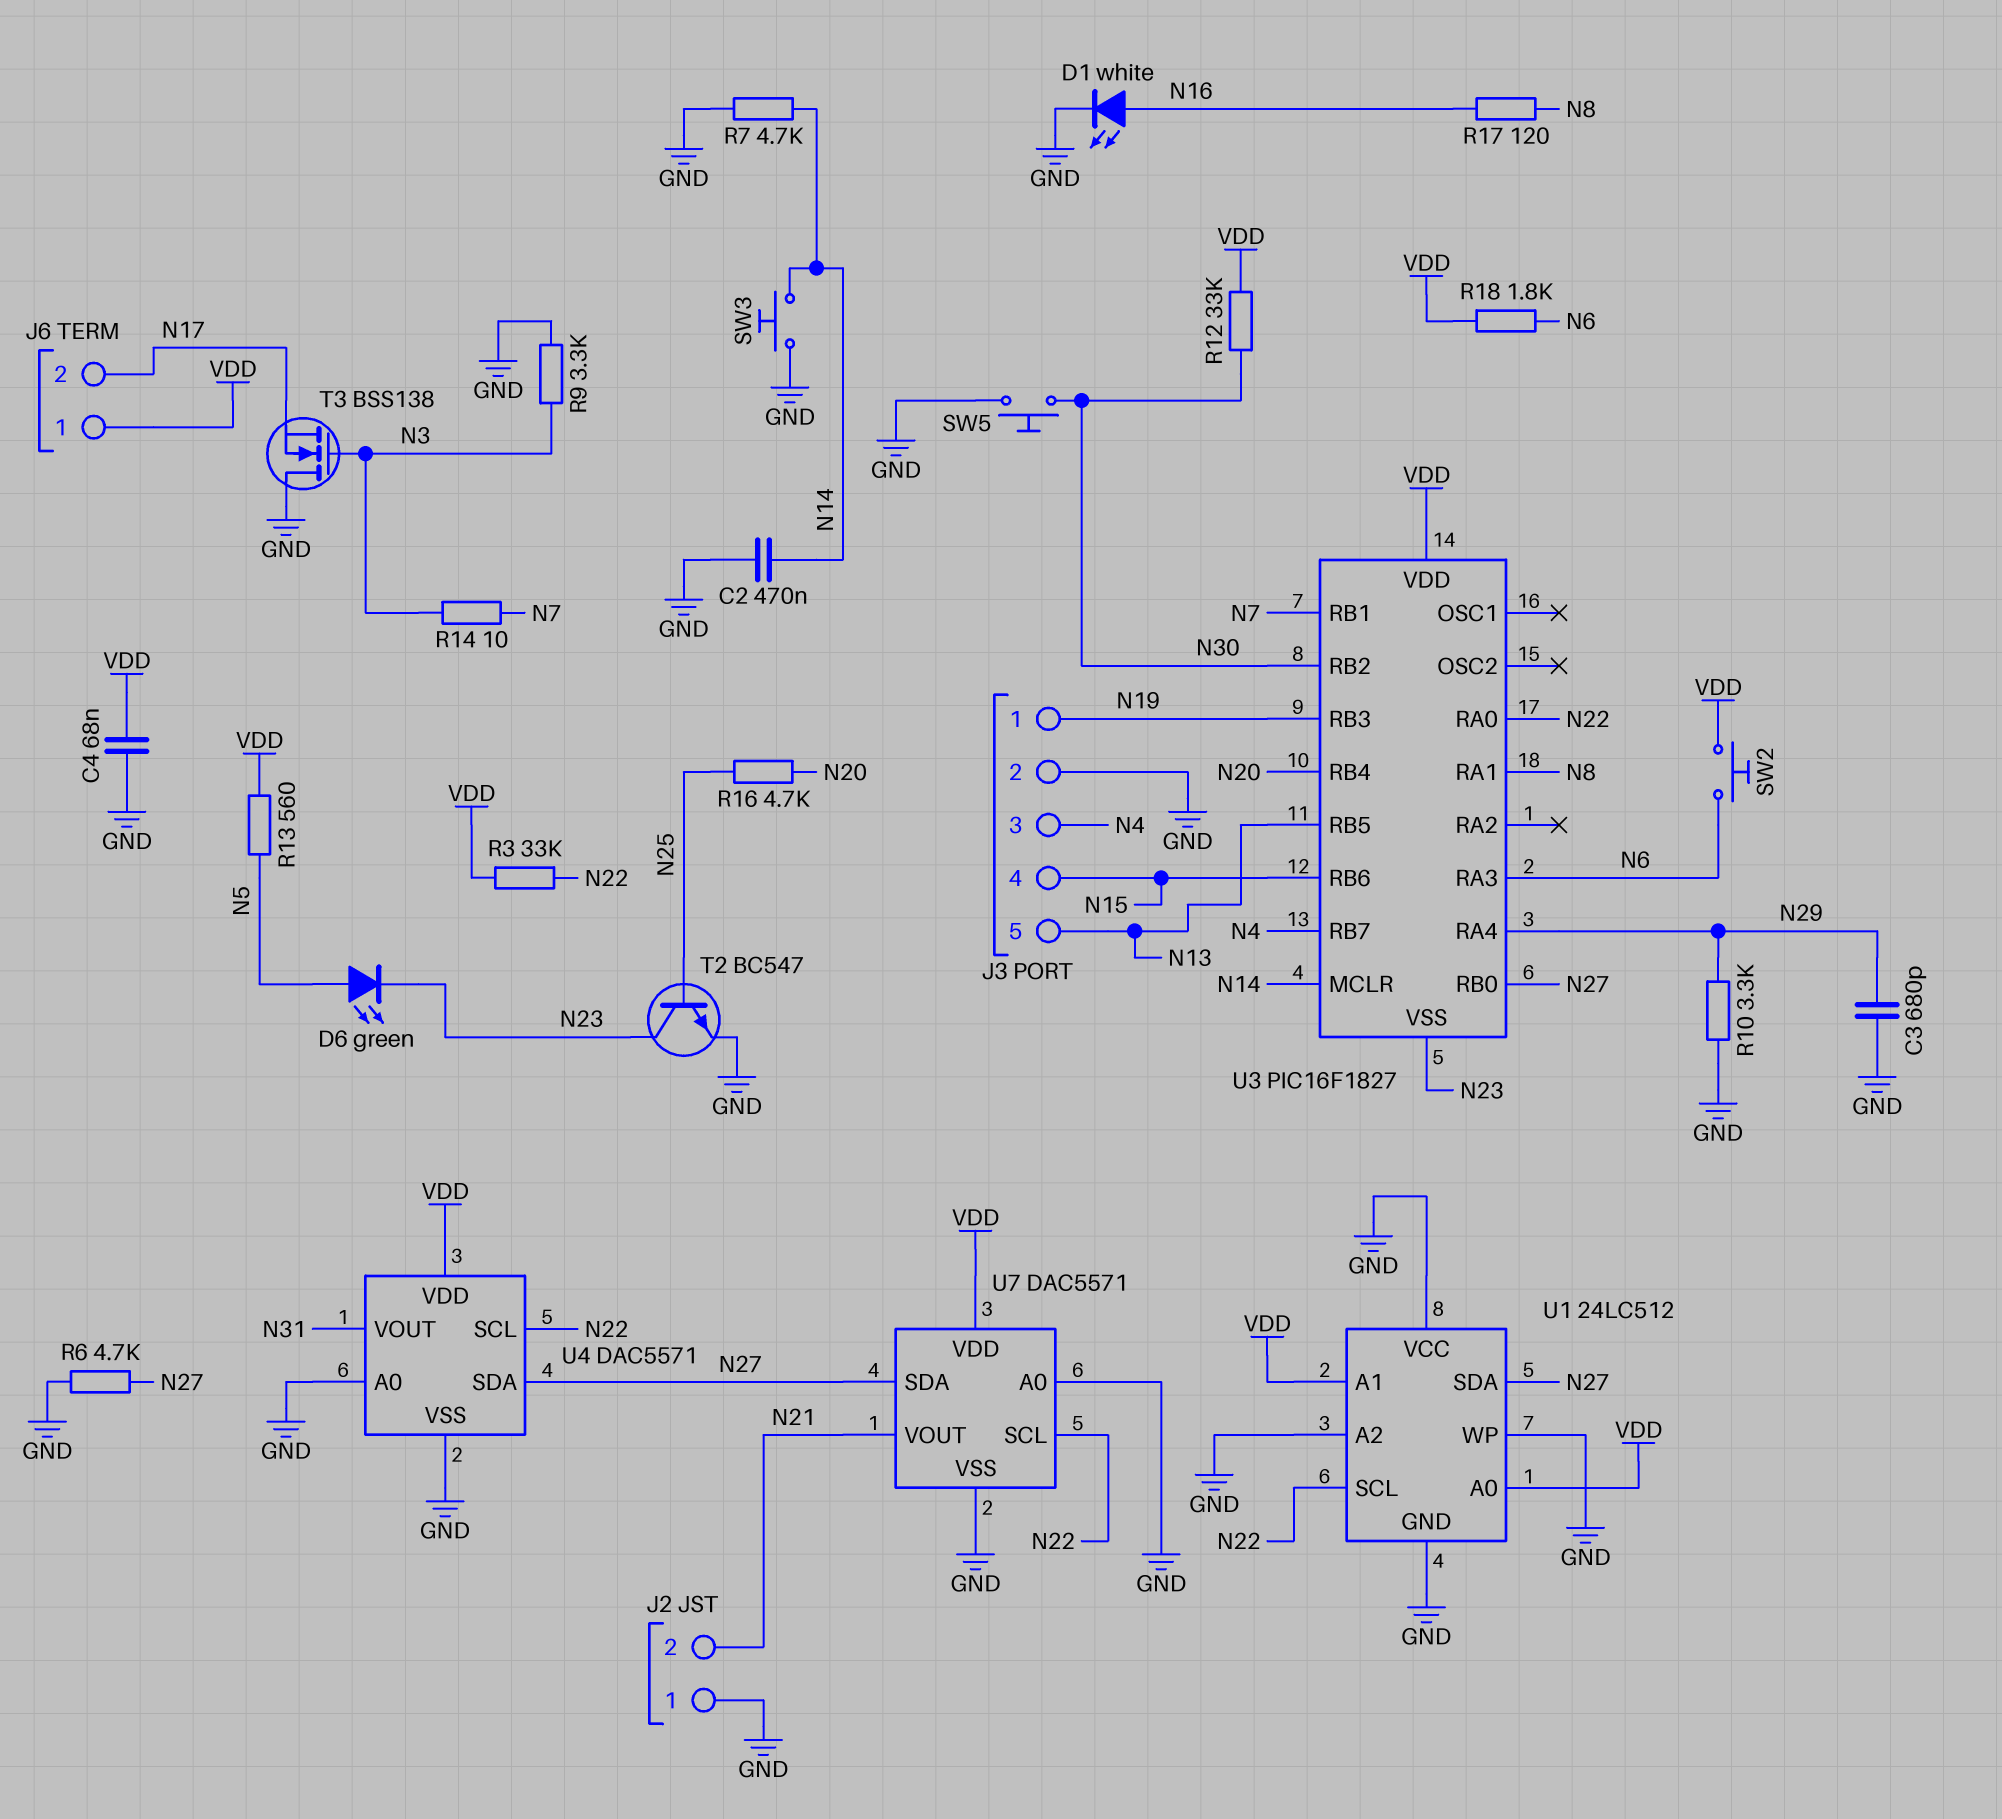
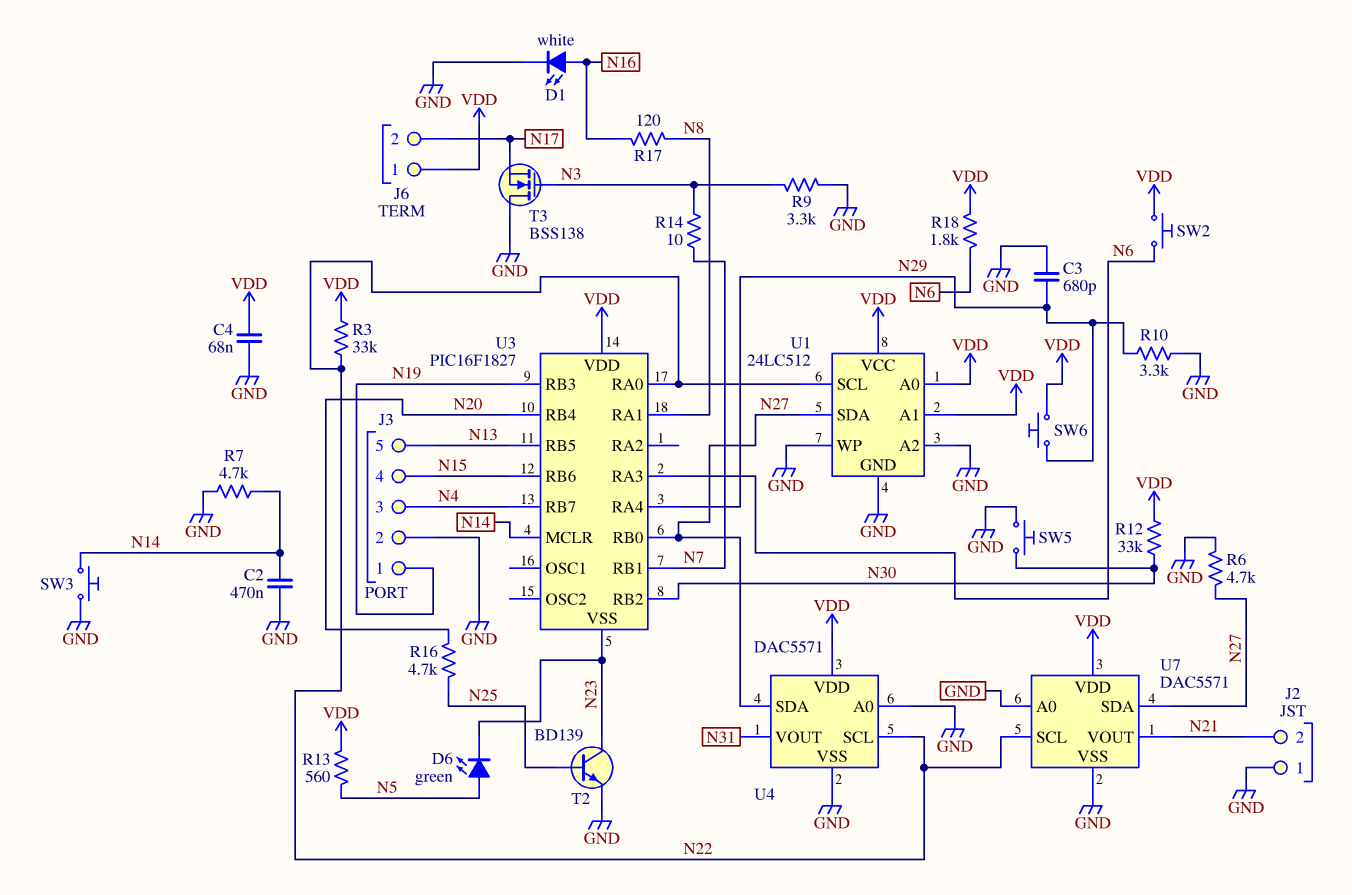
SW6: none -> button (N29, VDD)
T2: NPN BC547 (B N25, C N23, E GND) -> NPN BD139 (B N25, C N23, E GND)
U1 pin VCC: GND -> VDD

